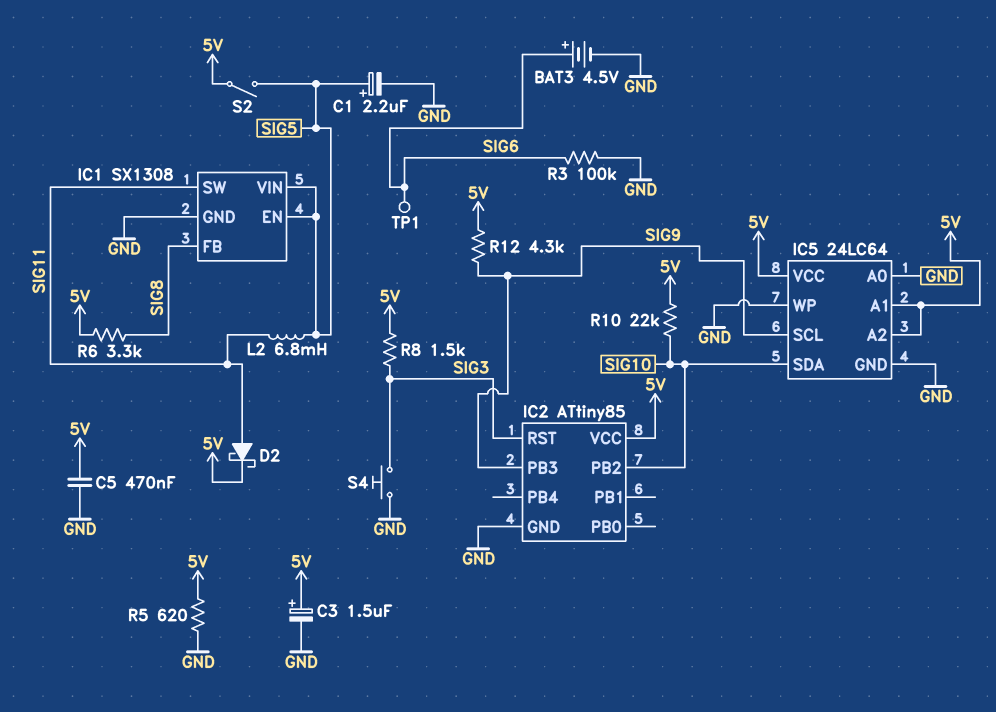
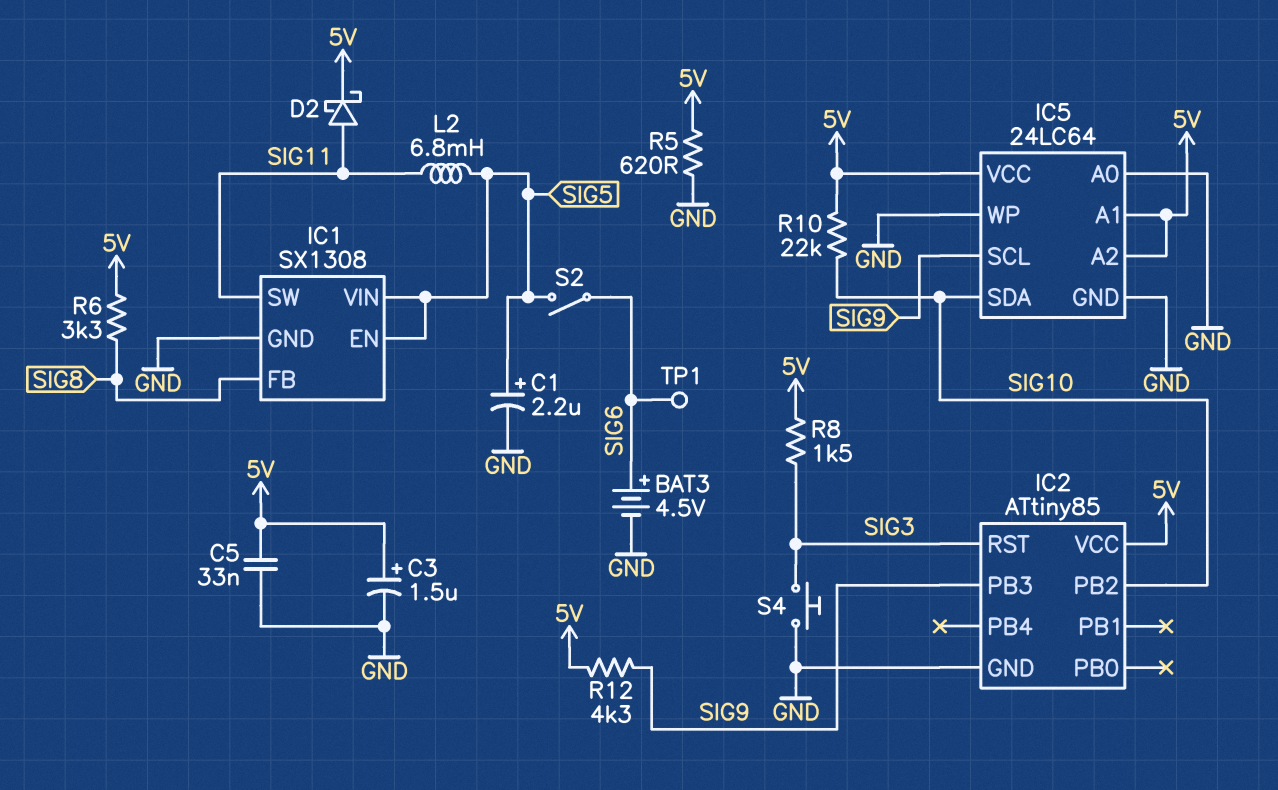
C5: 470nF (5V, GND) -> 33nF (5V, GND)
R3: 100k (GND, SIG6) -> none
S2: switch (5V, SIG5) -> switch (SIG5, SIG6)

